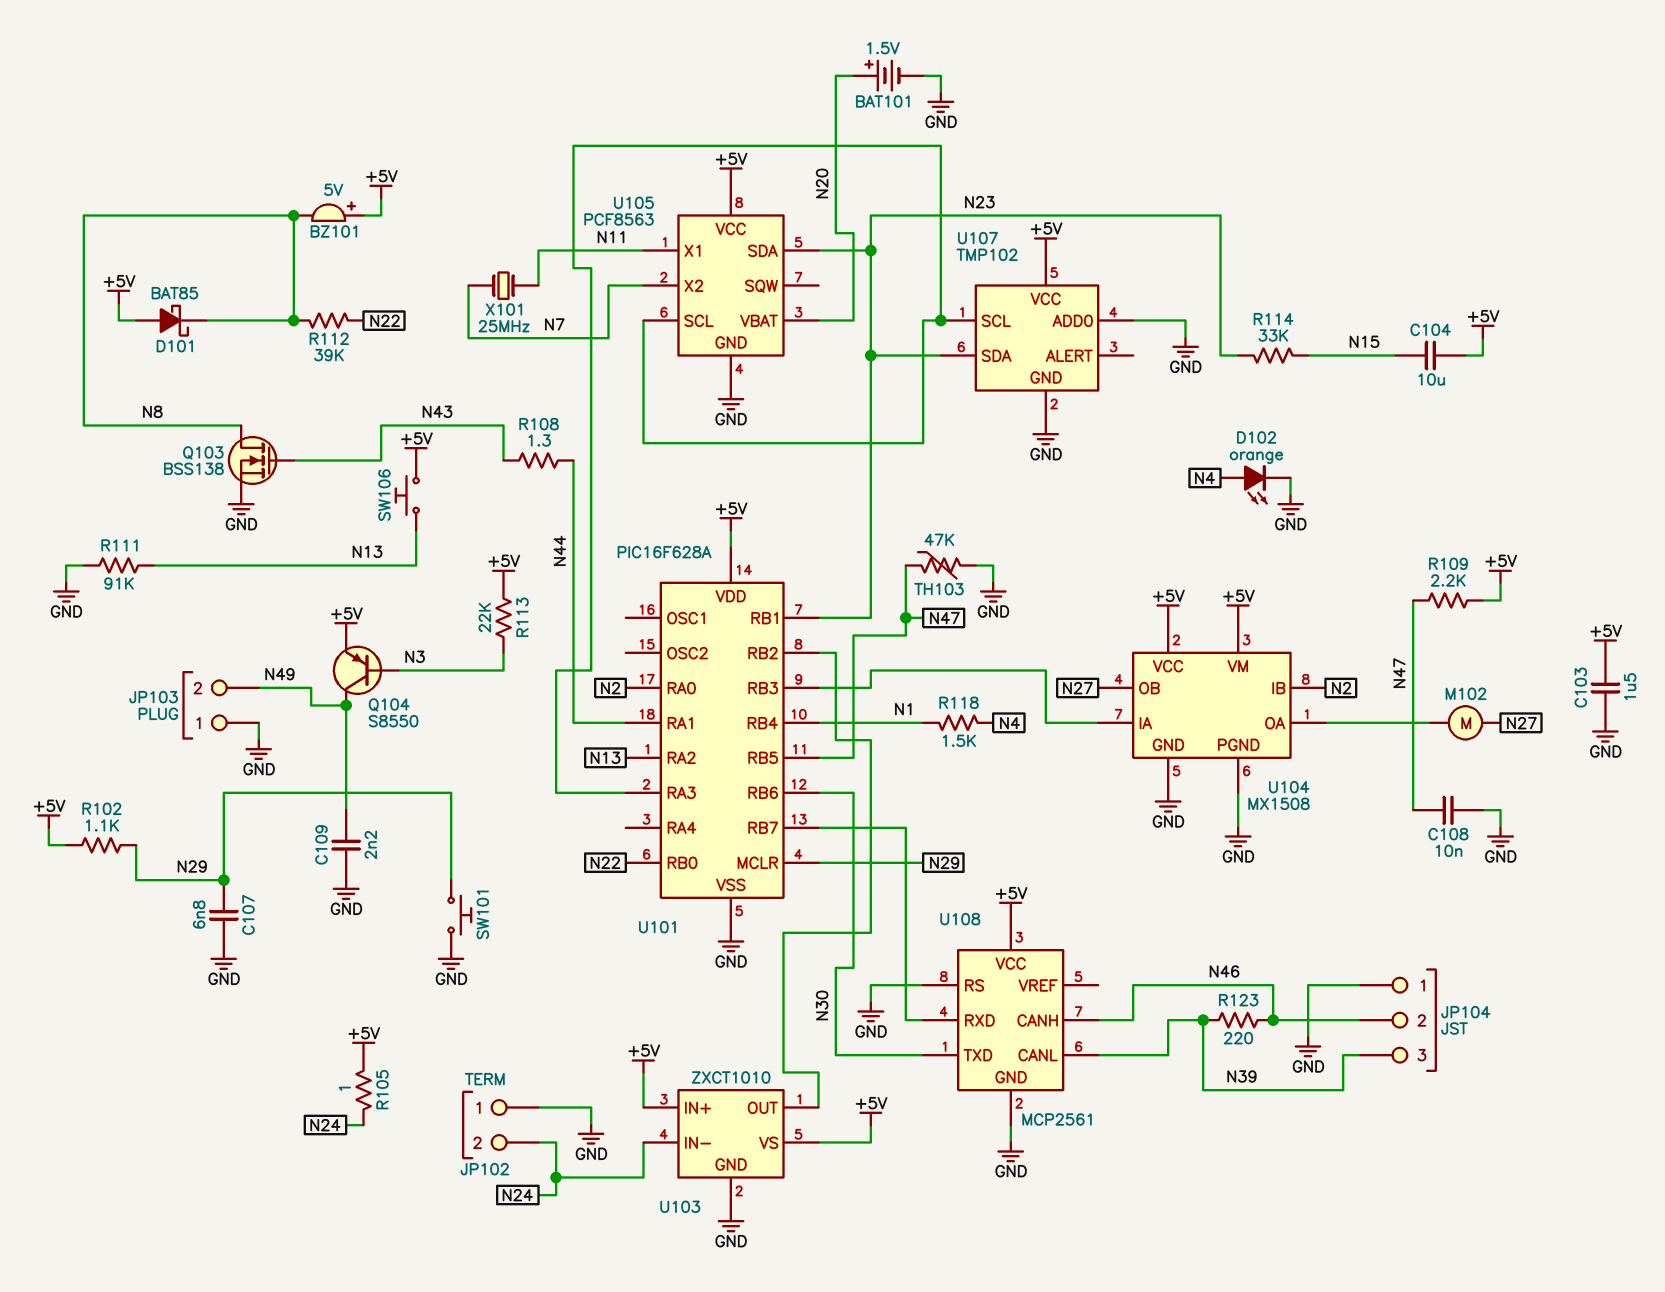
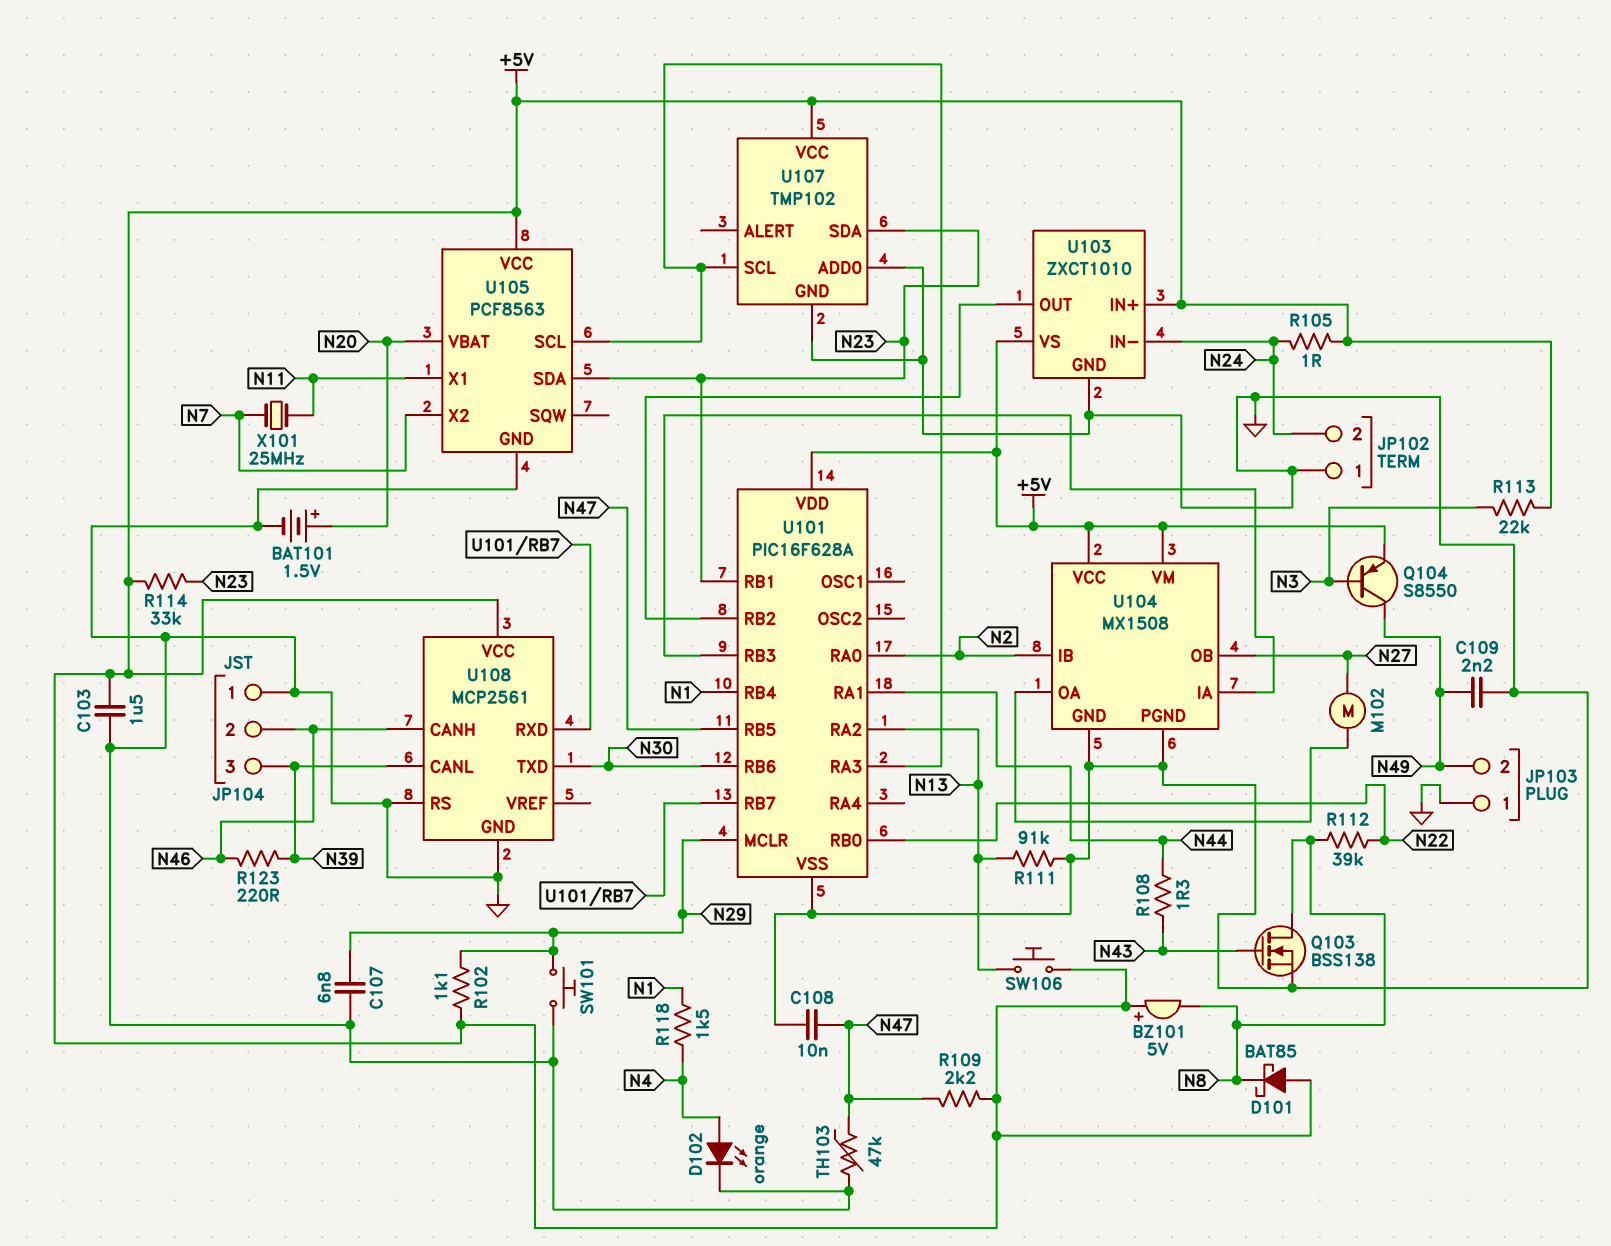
C104: 10uF (+5V, N15) -> none
R114: 33k (N15, N23) -> 33k (+5V, N23)

